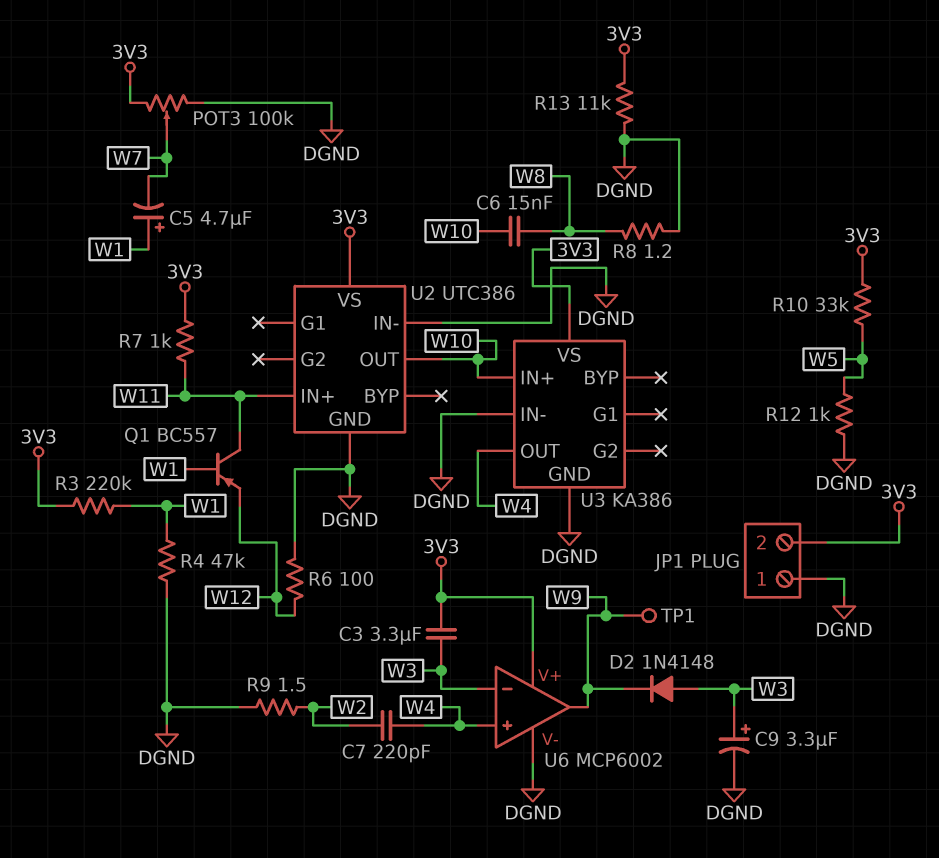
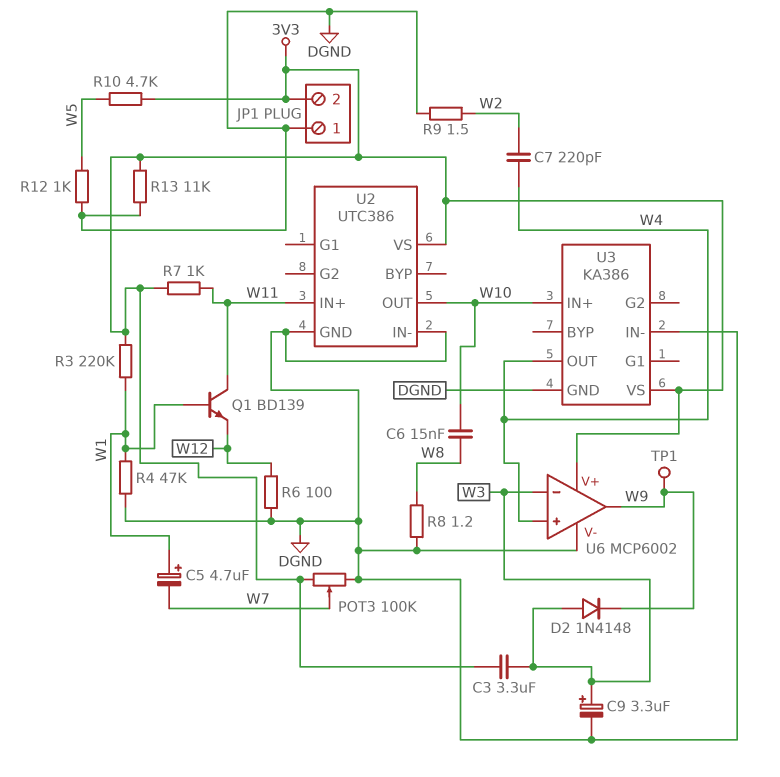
Q1: PNP BC557 (B W1, C W11, E W12) -> NPN BD139 (B W1, C W11, E W12)
R10: 33k (3V3, W5) -> 4.7k (3V3, W5)

